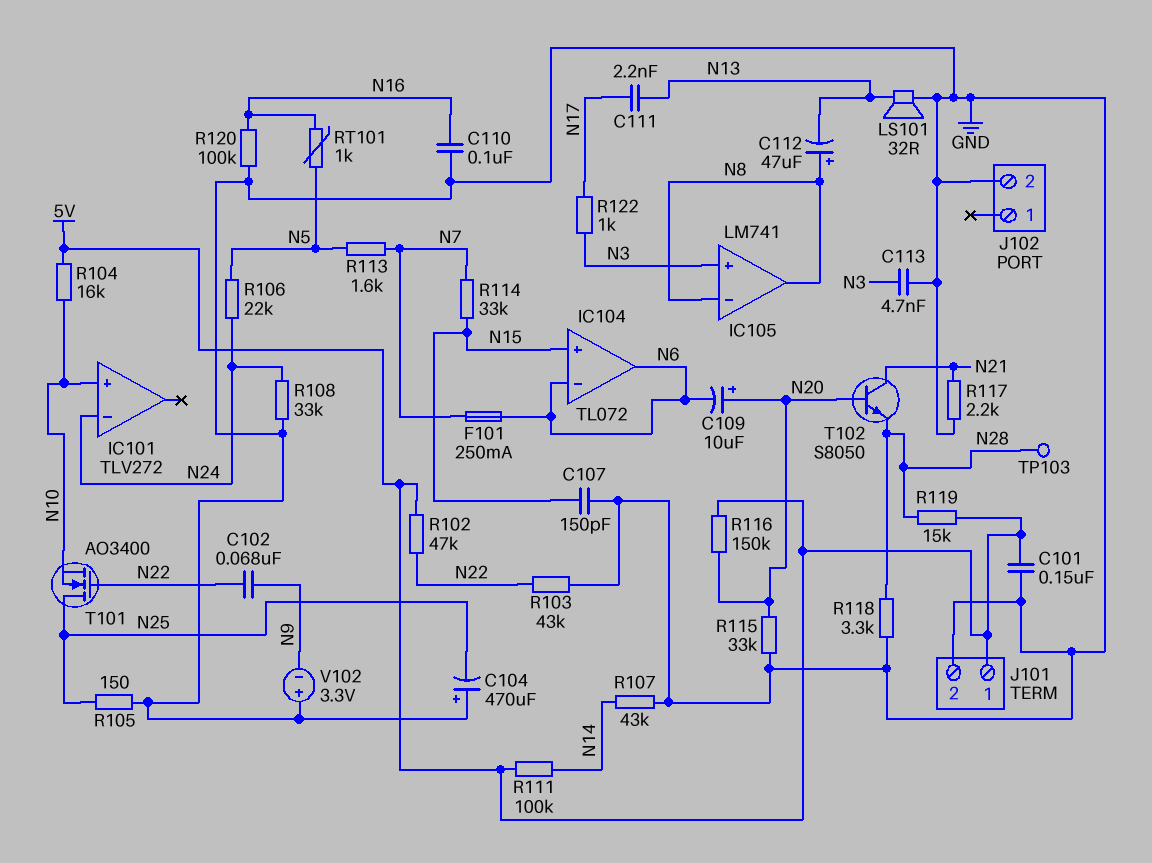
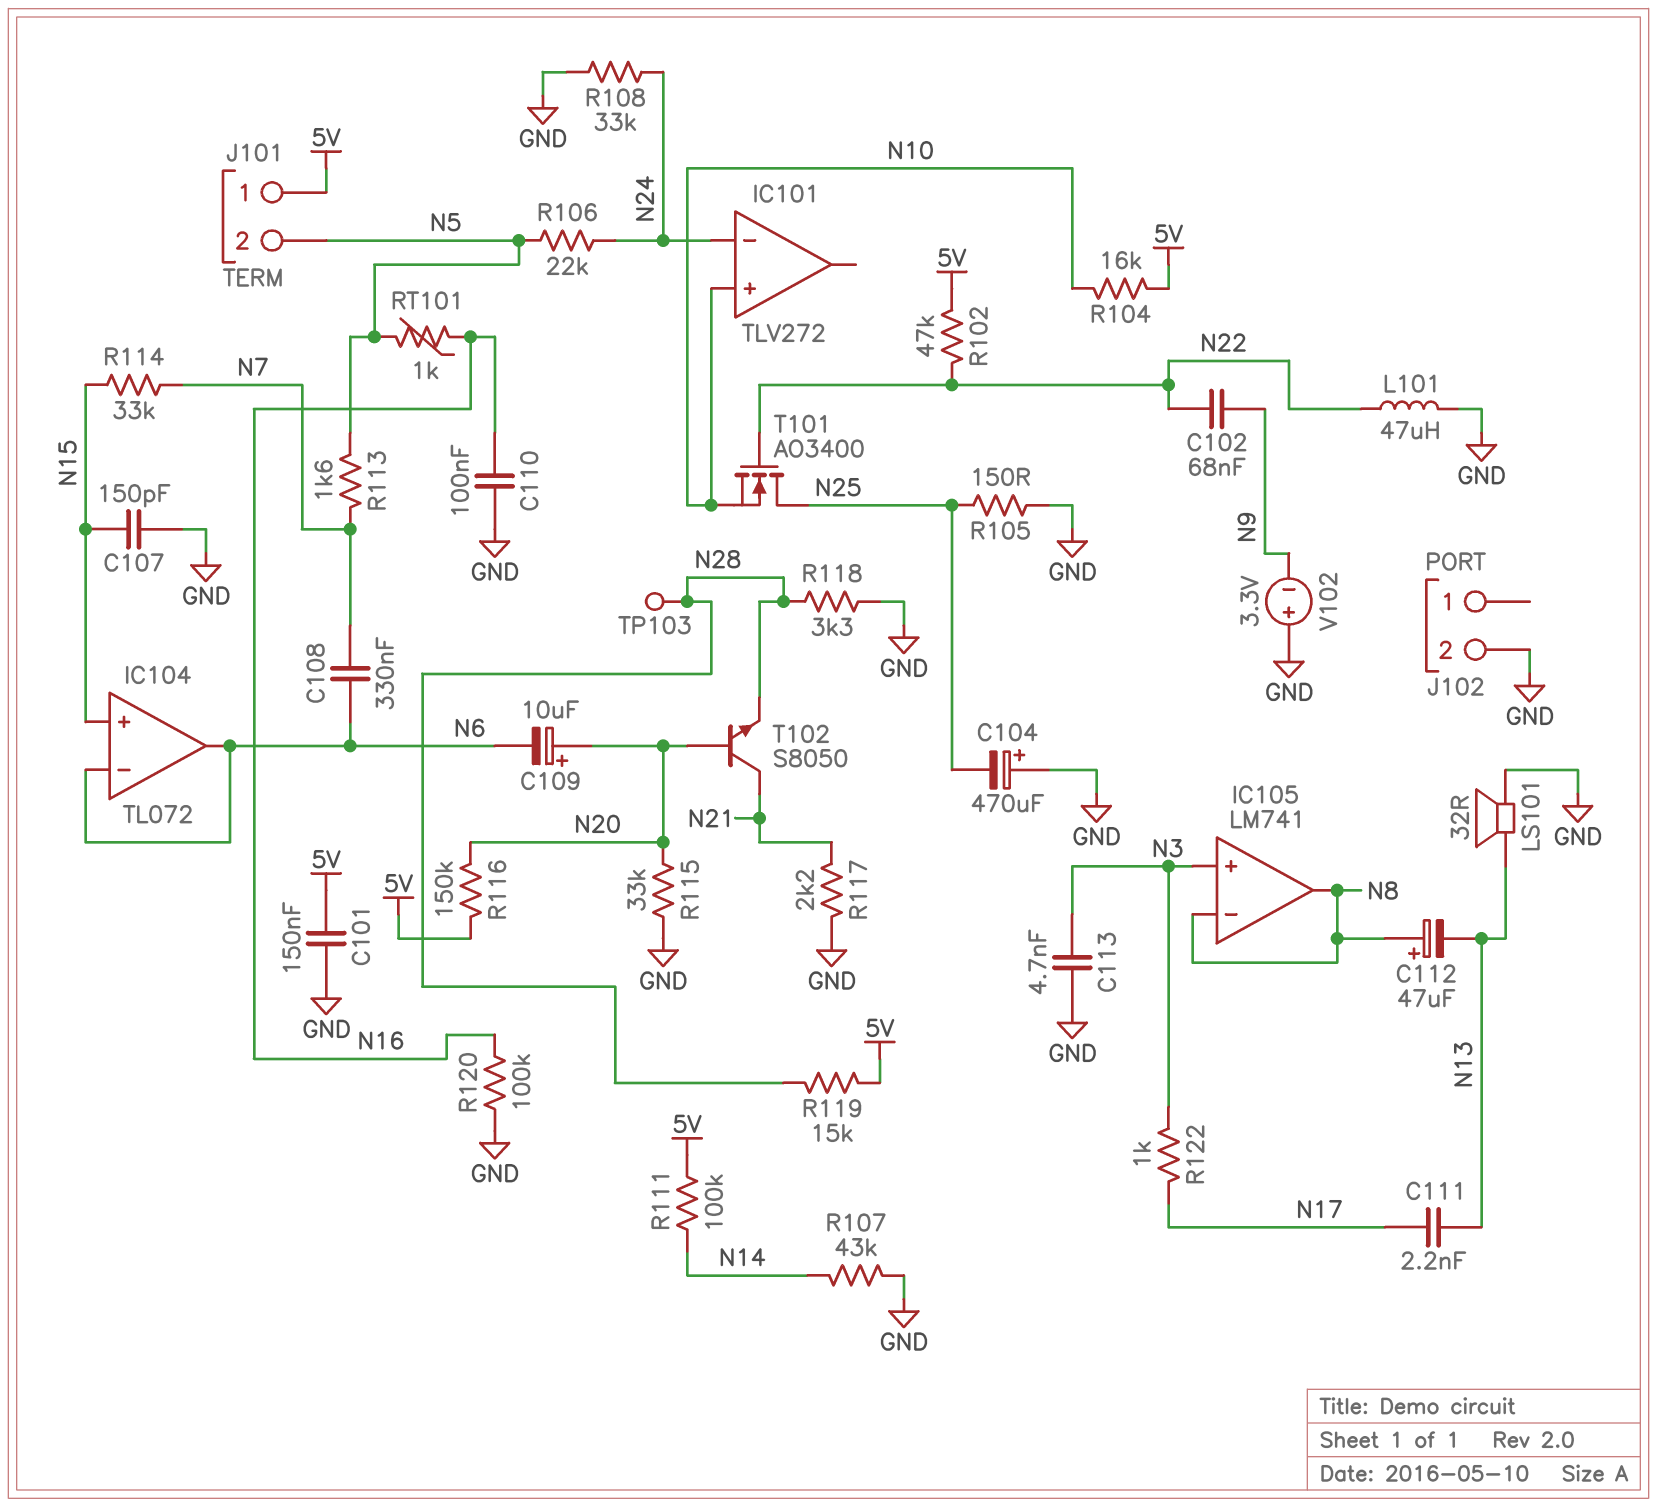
C108: none -> 330nF (N6, N7)
F101: 250mA (N6, N7) -> none
J101 pin 2: GND -> N5
L101: none -> 47uH (GND, N22)
R103: 43k (GND, N22) -> none

